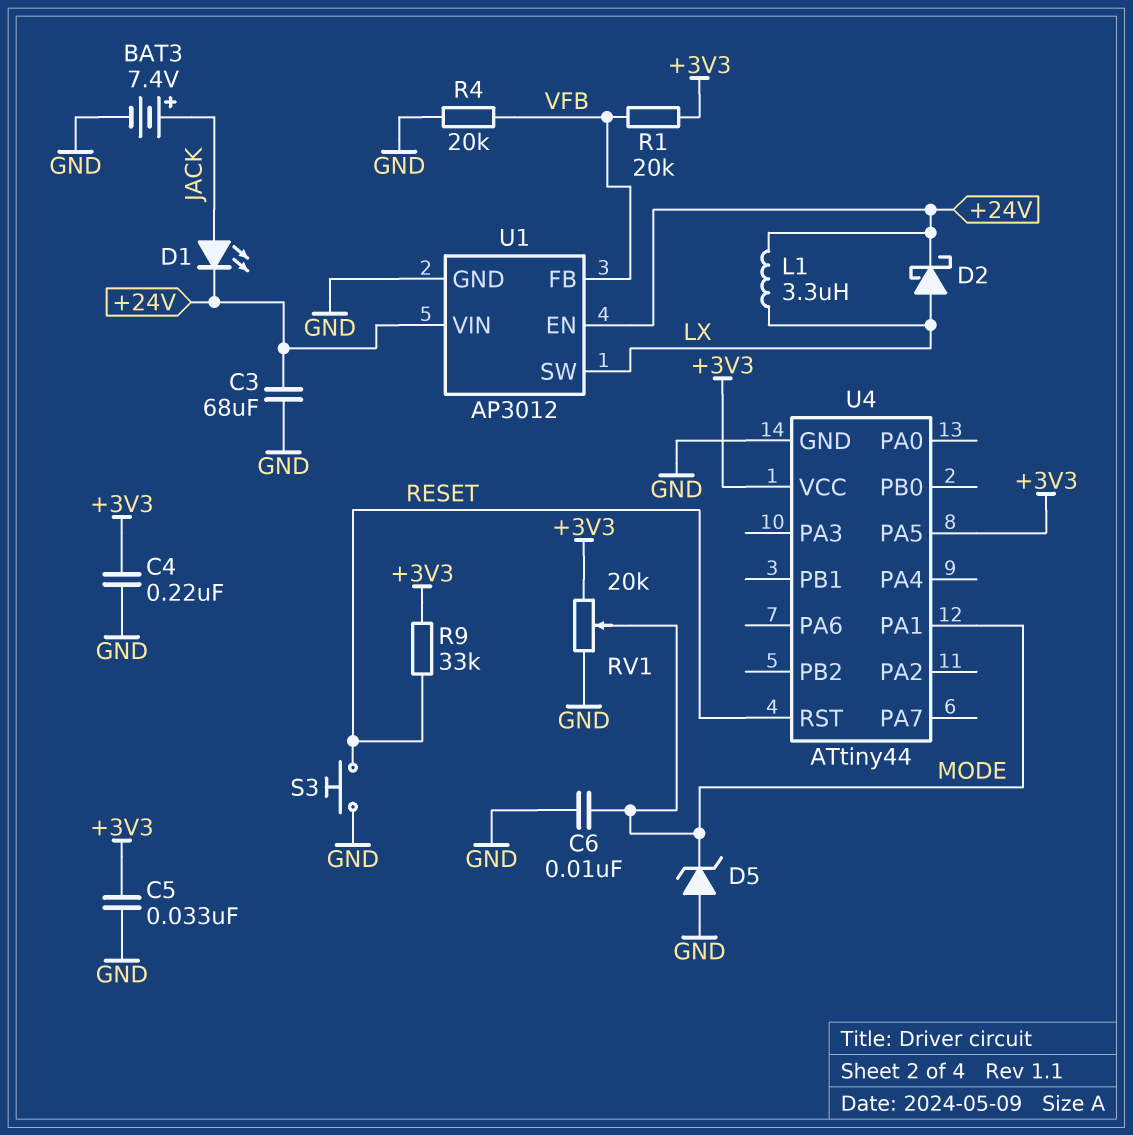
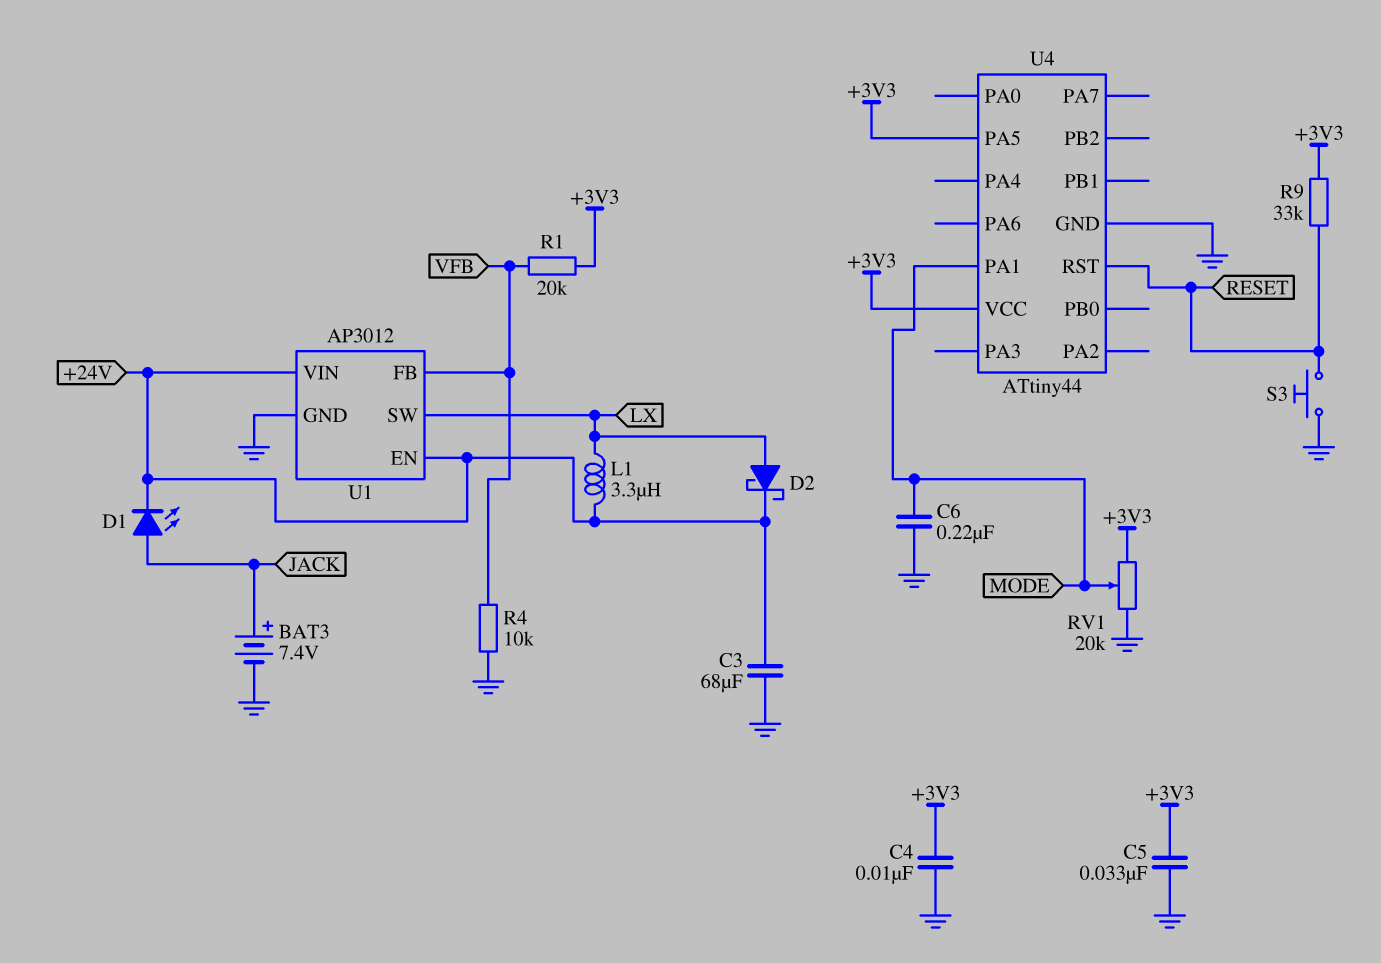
C4: 220nF (+3V3, GND) -> 10nF (+3V3, GND)
C6: 10nF (GND, MODE) -> 220nF (GND, MODE)
D5: zener (A GND, K MODE) -> none
R4: 20k (GND, VFB) -> 10k (GND, VFB)

